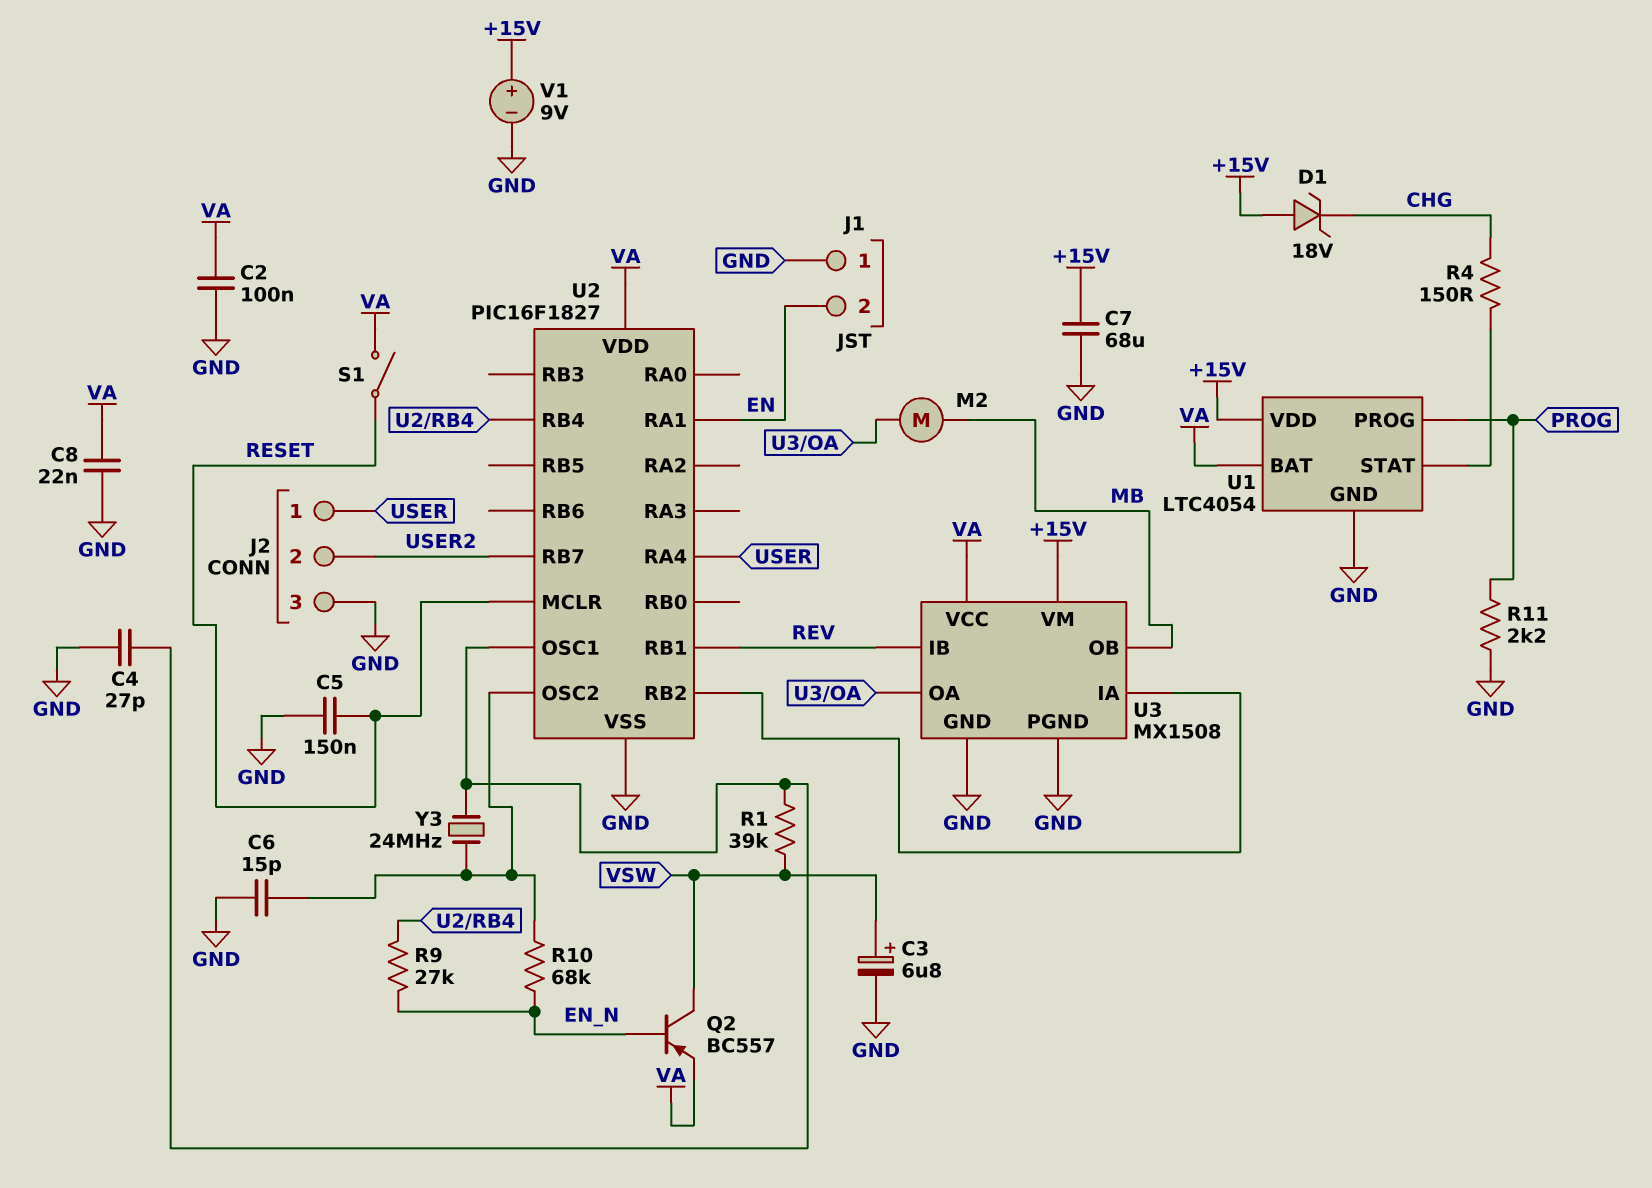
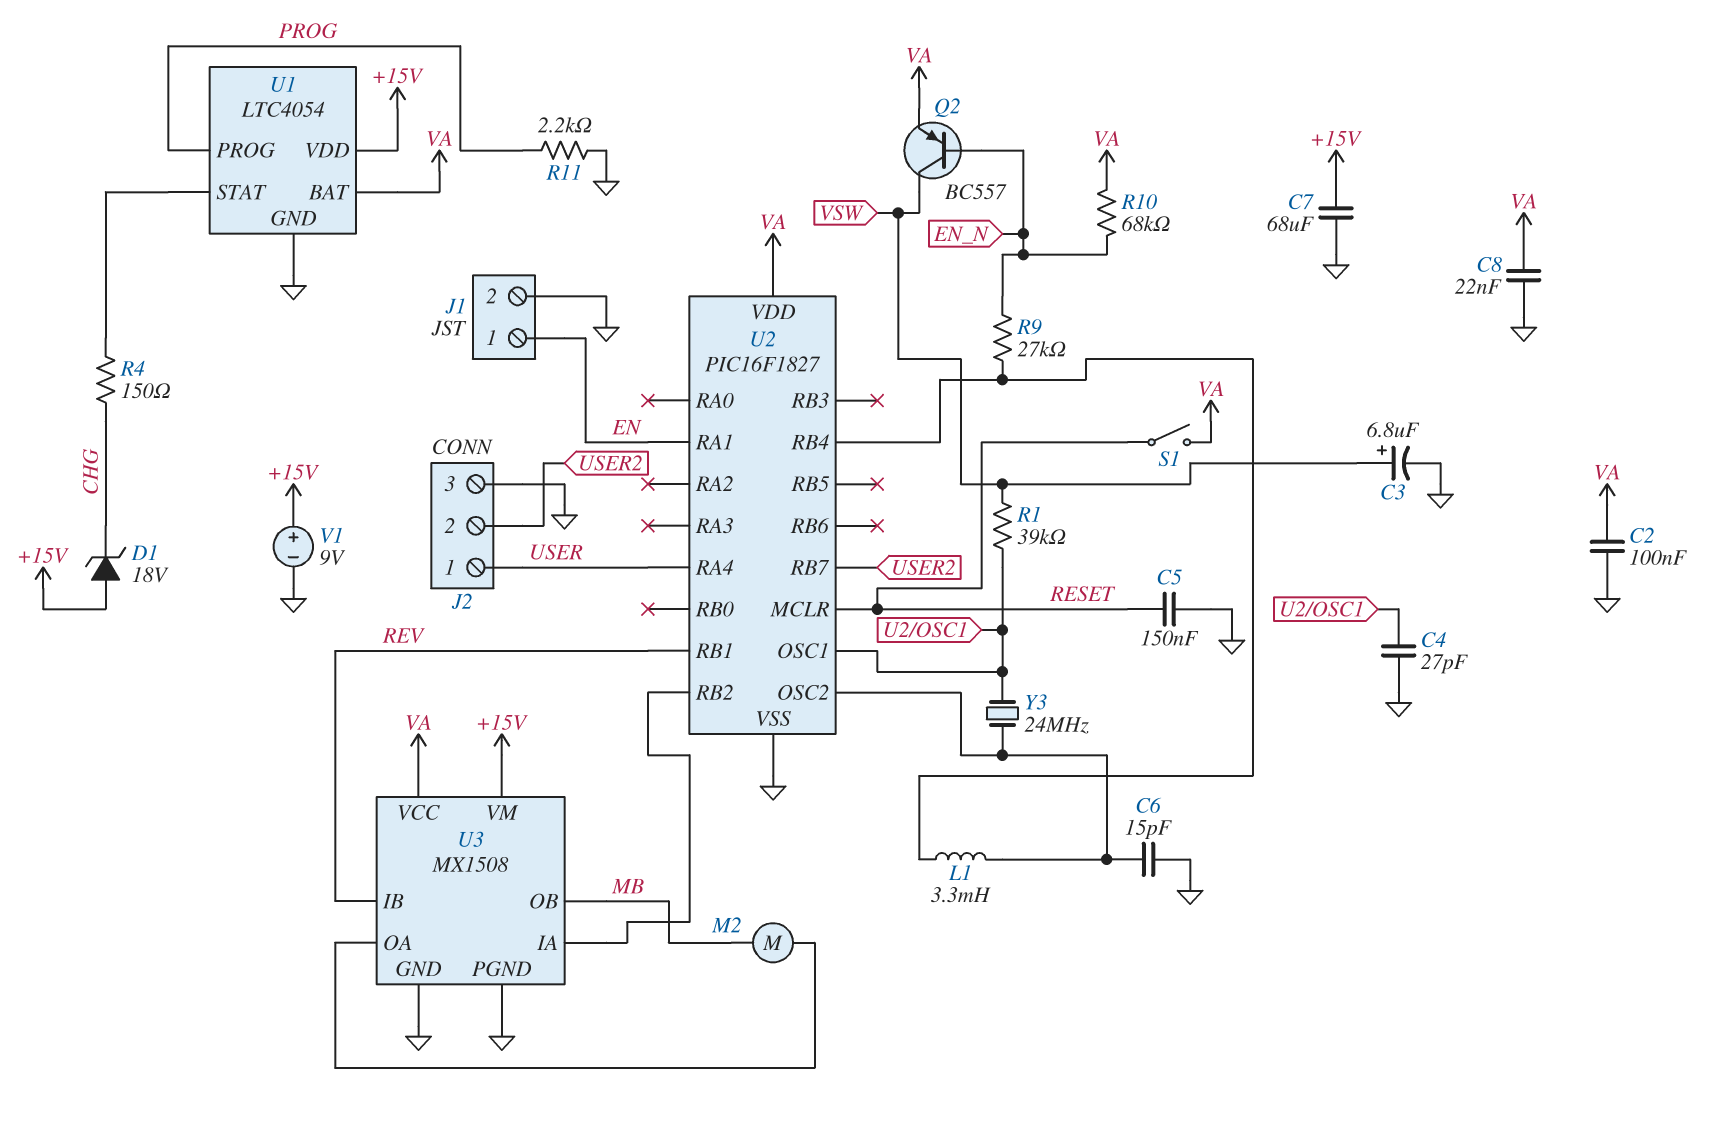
J1 pin 1: GND -> EN
J1 pin 2: EN -> GND
L1: none -> 3.3mH (U2/OSC2, U2/RB4)
R10: 68k (EN_N, U2/OSC2) -> 68k (EN_N, VA)

